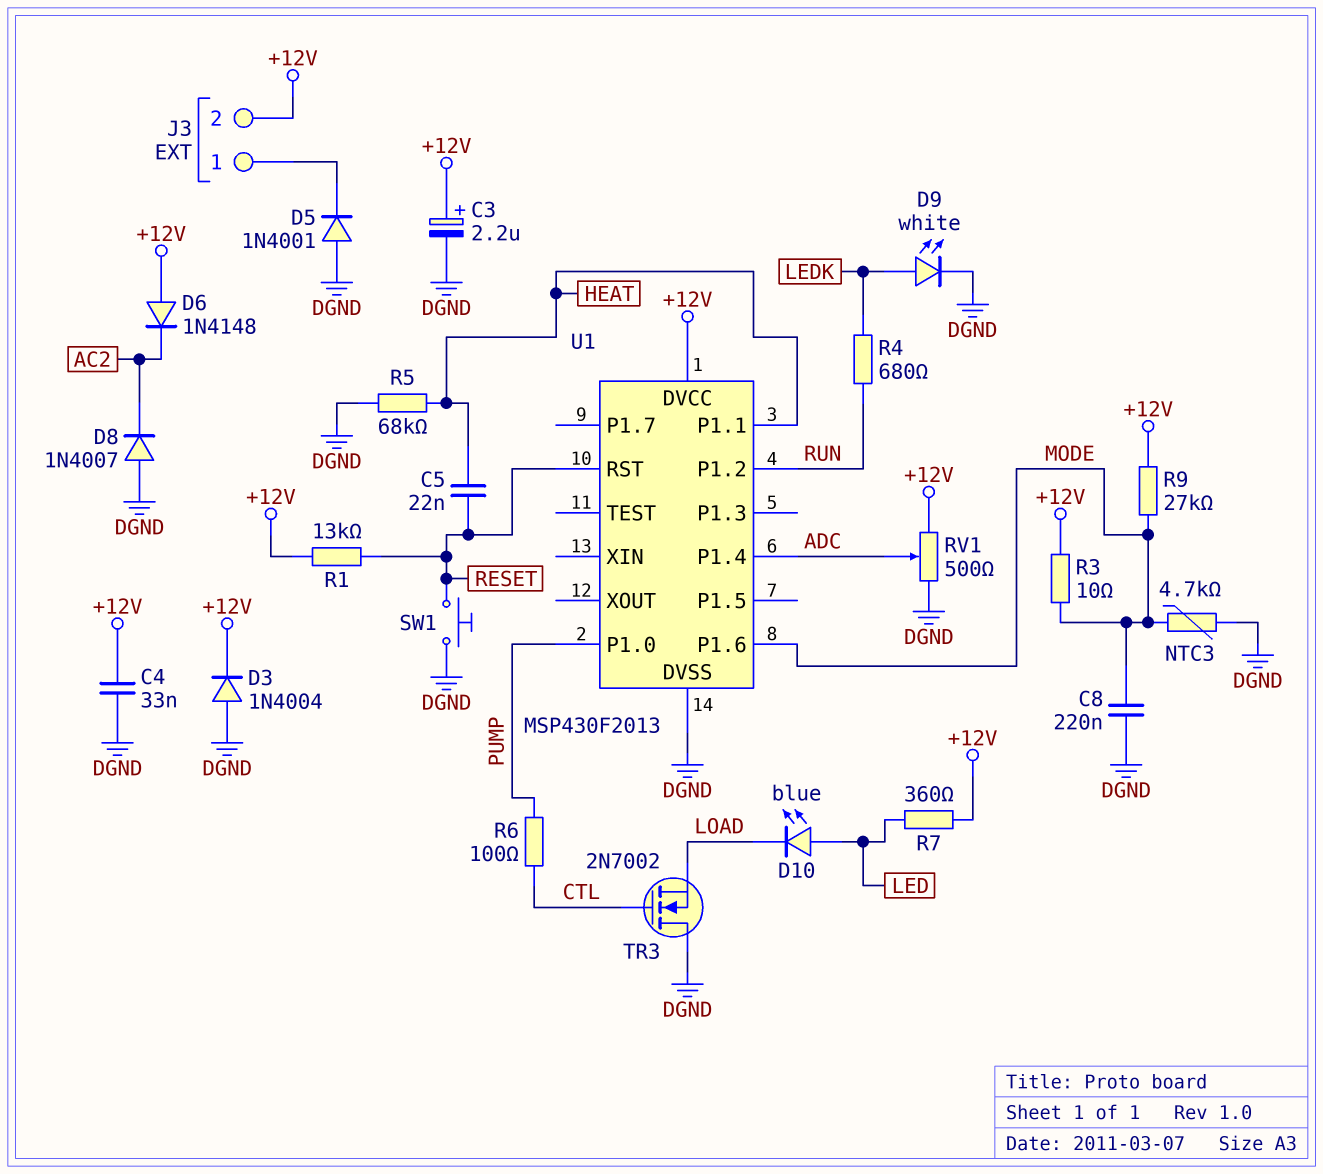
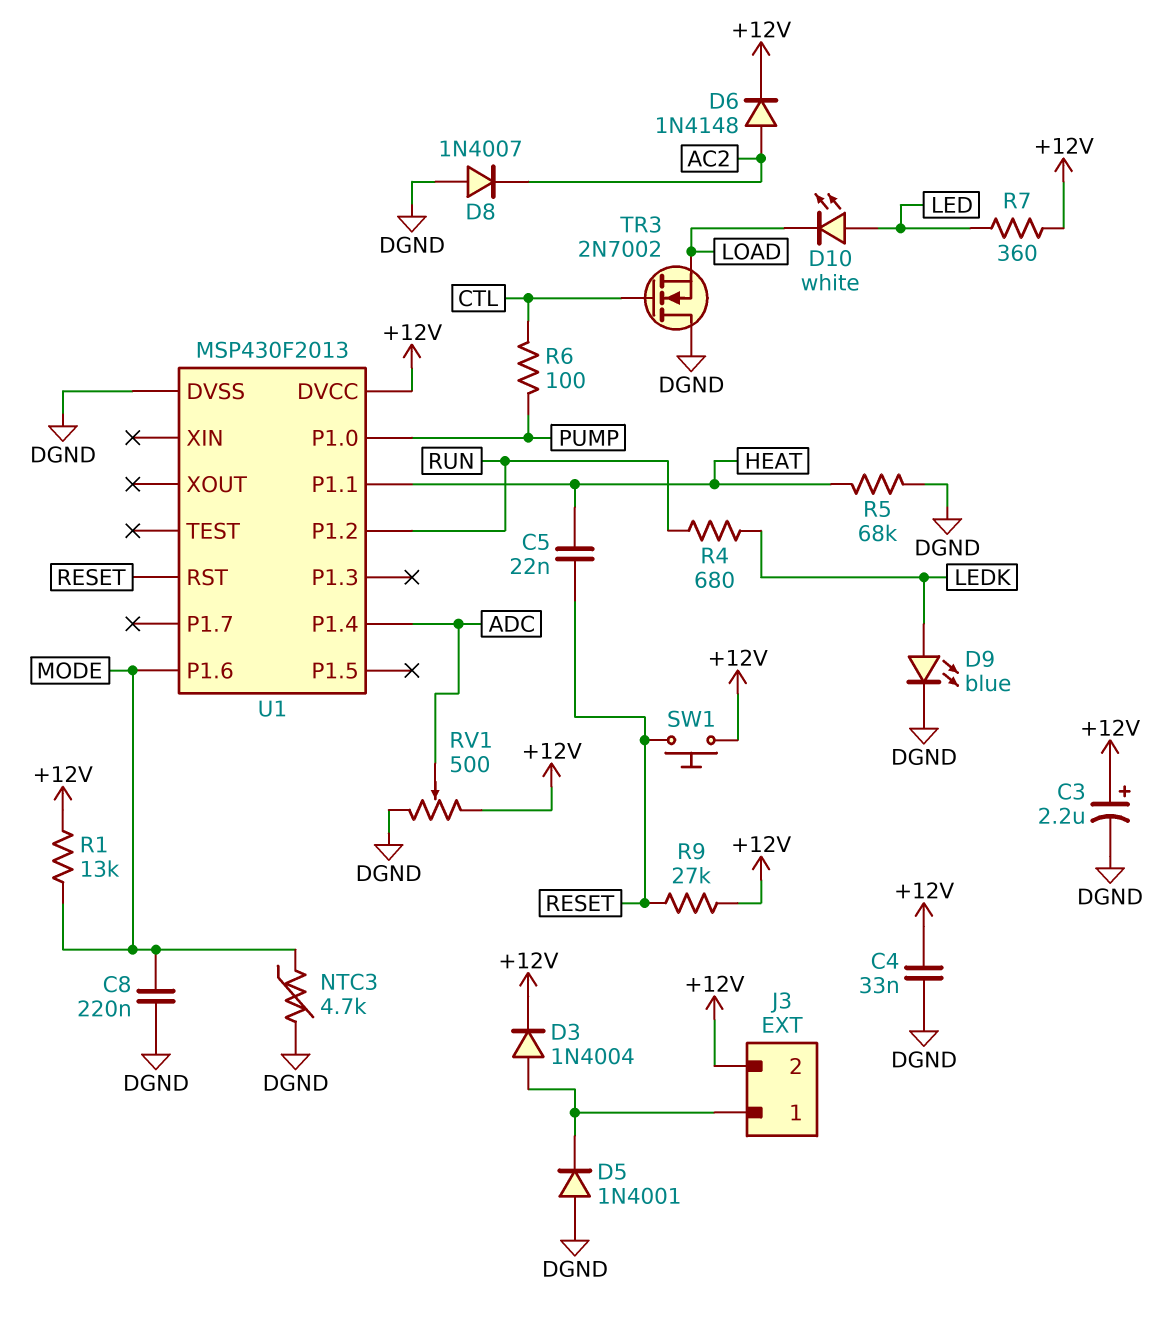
D3: diode 1N4004 (A DGND, K +12V) -> diode 1N4004 (A J3/1, K +12V)
D6: diode 1N4148 (A +12V, K AC2) -> diode 1N4148 (A AC2, K +12V)
D9: LED white (A LEDK, K DGND) -> LED blue (A LEDK, K DGND)
D10: LED blue (A LED, K LOAD) -> LED white (A LED, K LOAD)
R1: 13k (+12V, RESET) -> 13k (+12V, MODE)
R3: 10 (+12V, MODE) -> none
R9: 27k (+12V, MODE) -> 27k (+12V, RESET)
SW1: button (DGND, RESET) -> button (+12V, RESET)

